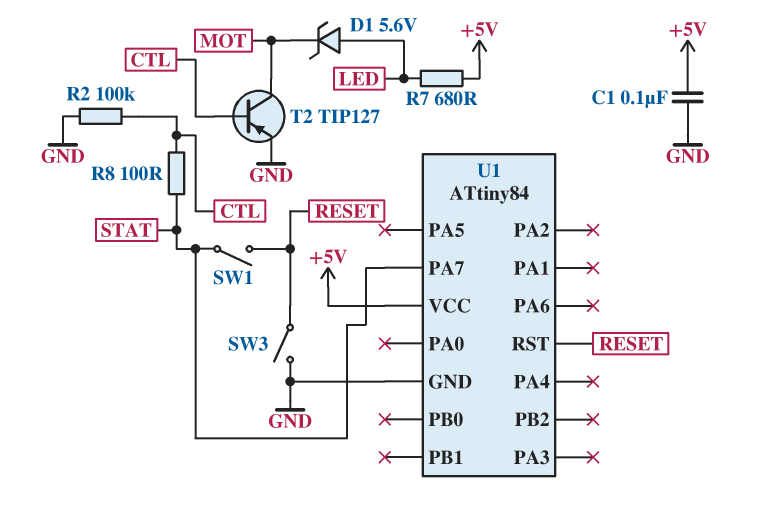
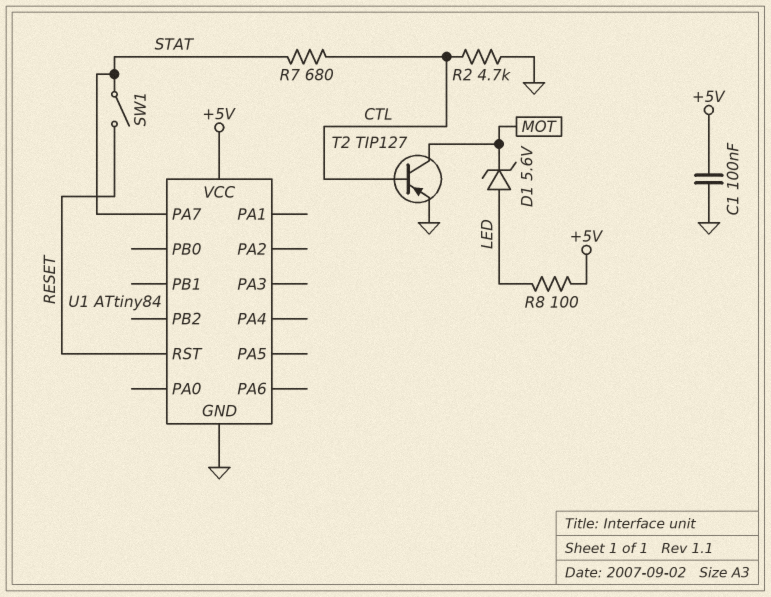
R2: 100k (CTL, GND) -> 4.7k (CTL, GND)
R7: 680 (+5V, LED) -> 680 (CTL, STAT)
R8: 100 (CTL, STAT) -> 100 (+5V, LED)
SW3: switch (GND, RESET) -> none

